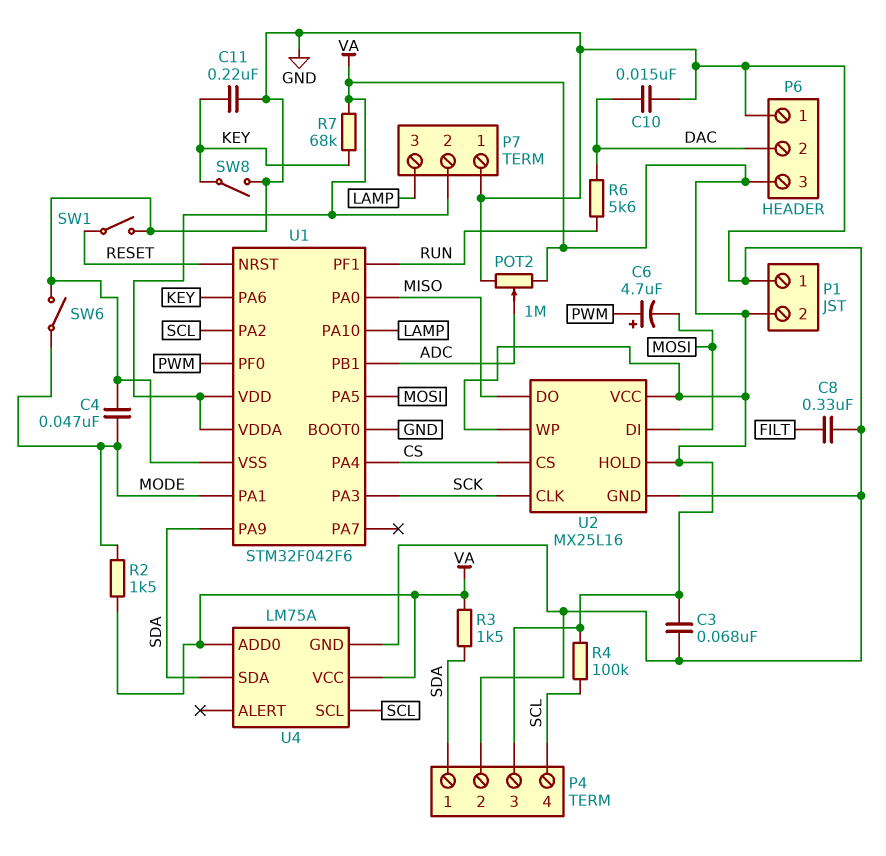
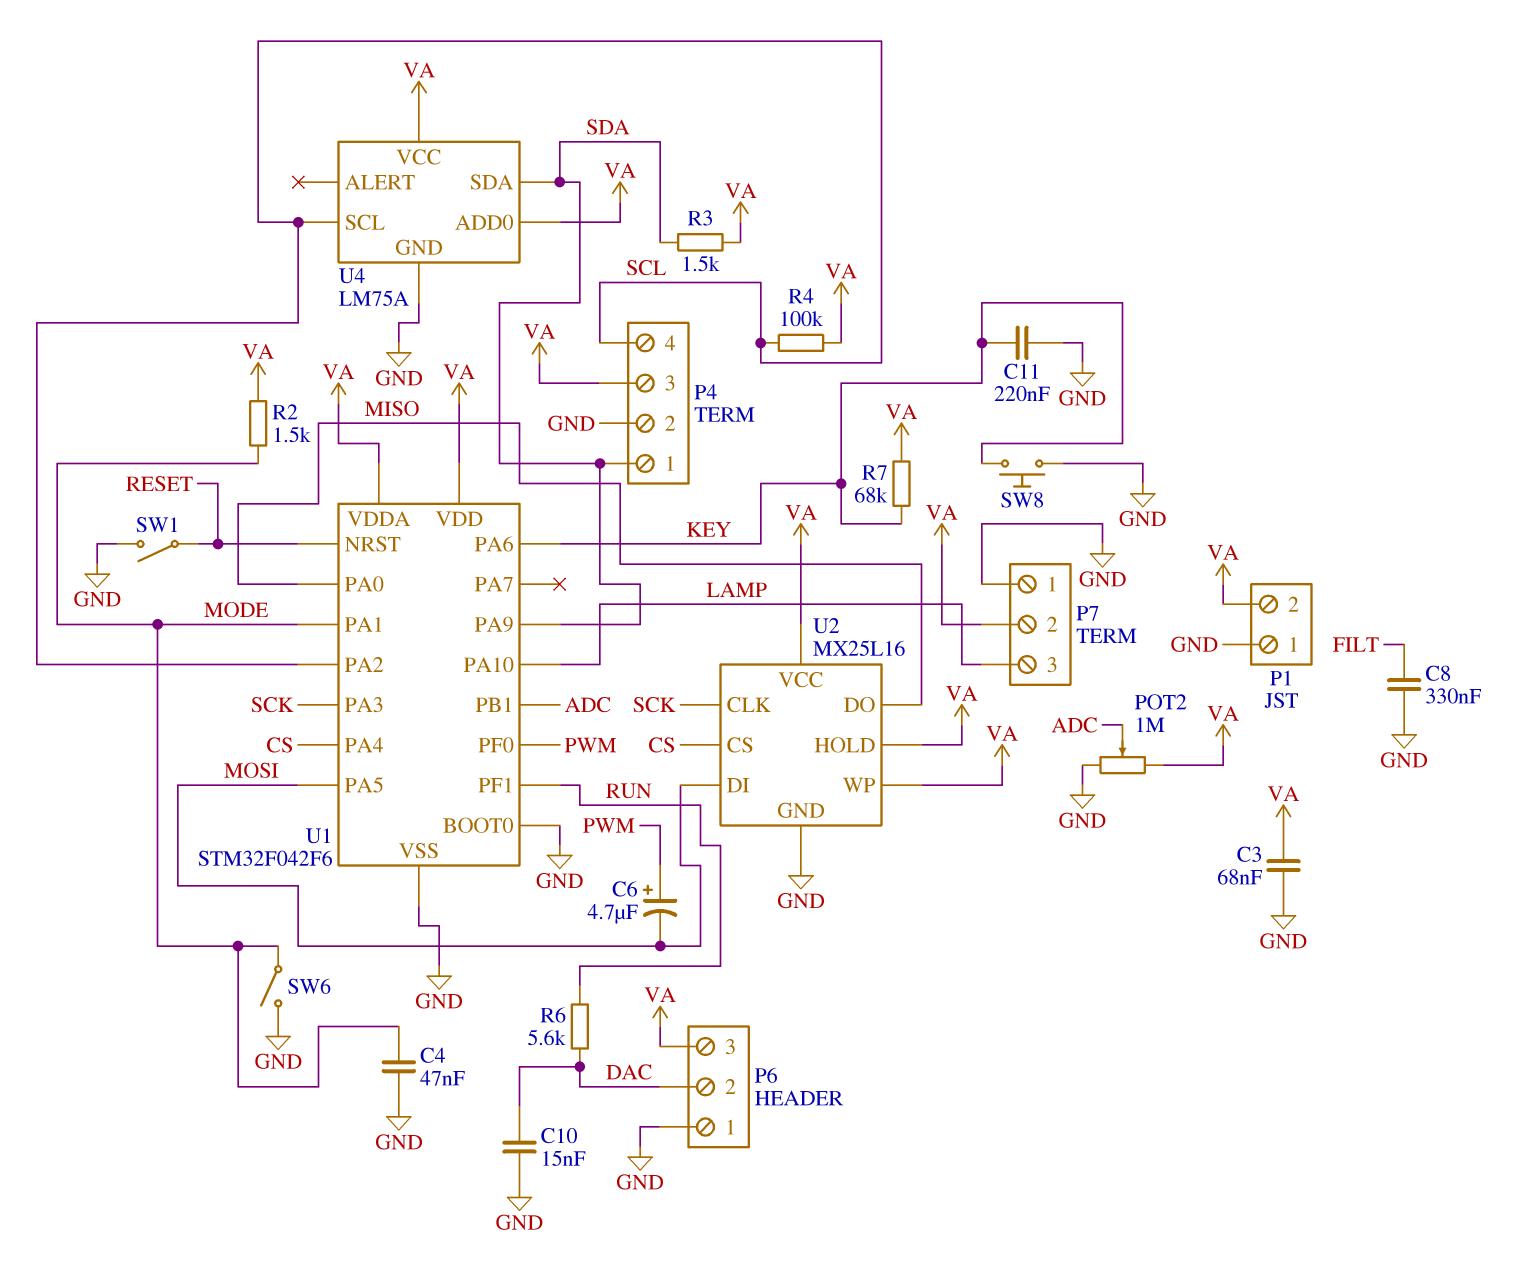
SW8: switch (GND, KEY) -> button (GND, KEY)

